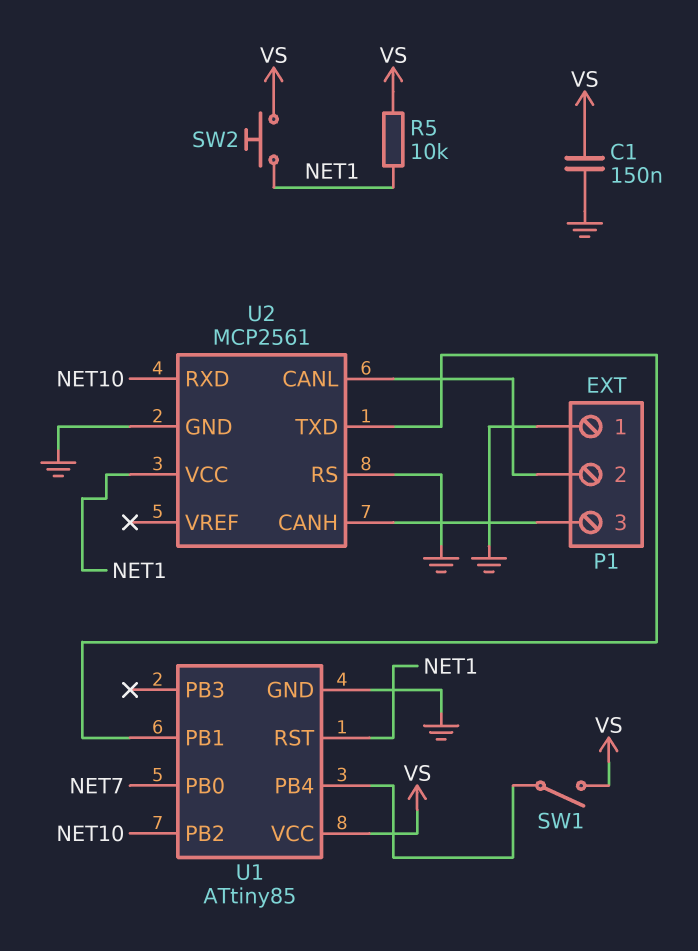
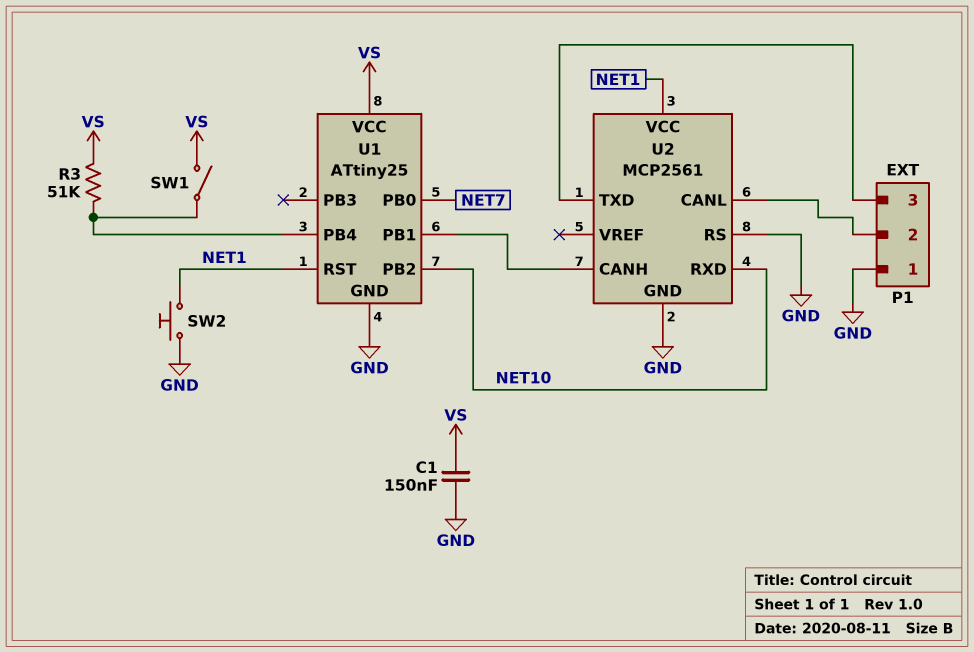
R3: none -> 51k (U1/PB4, VS)
R5: 10k (NET1, VS) -> none
SW2: button (NET1, VS) -> button (GND, NET1)
U1: ATtiny85 -> ATtiny25
U2 pin CANH: P1/3 -> U1/PB1
U2 pin TXD: U1/PB1 -> P1/3

